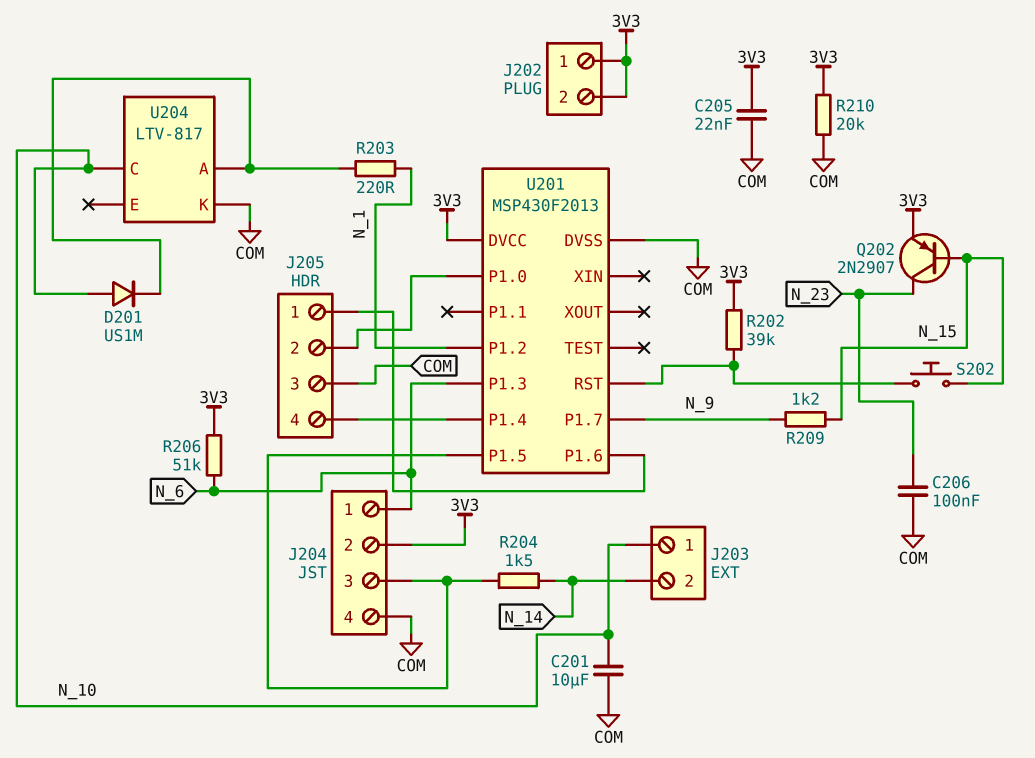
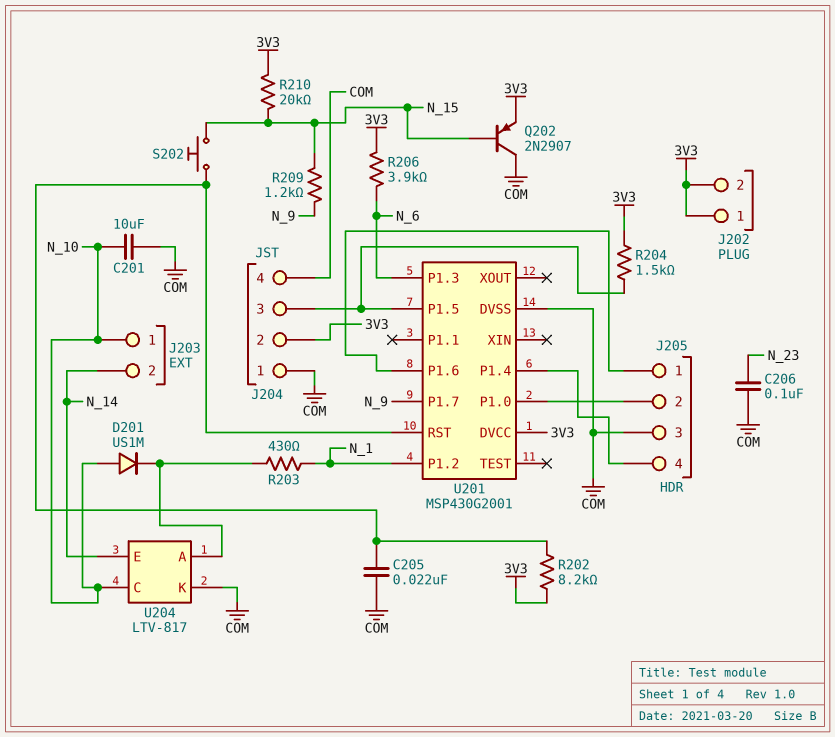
C205: 22nF (3V3, COM) -> 22nF (COM, U201/RST)
J204 pin 1: N_6 -> COM
Q202: PNP 2N2907 (B N_15, C N_23, E 3V3) -> PNP 2N2907 (B N_15, C COM, E 3V3)
R202: 39k (3V3, U201/RST) -> 8.2k (3V3, U201/RST)
R203: 220 (N_1, U204/A) -> 430 (N_1, U204/A)
R204: 1.5k (J204/3, N_14) -> 1.5k (3V3, J204/3)
R206: 51k (3V3, N_6) -> 3.9k (3V3, N_6)
R210: 20k (3V3, COM) -> 20k (3V3, N_15)
U201: MSP430F2013 -> MSP430G2001
U204 pin E: none -> N_14

